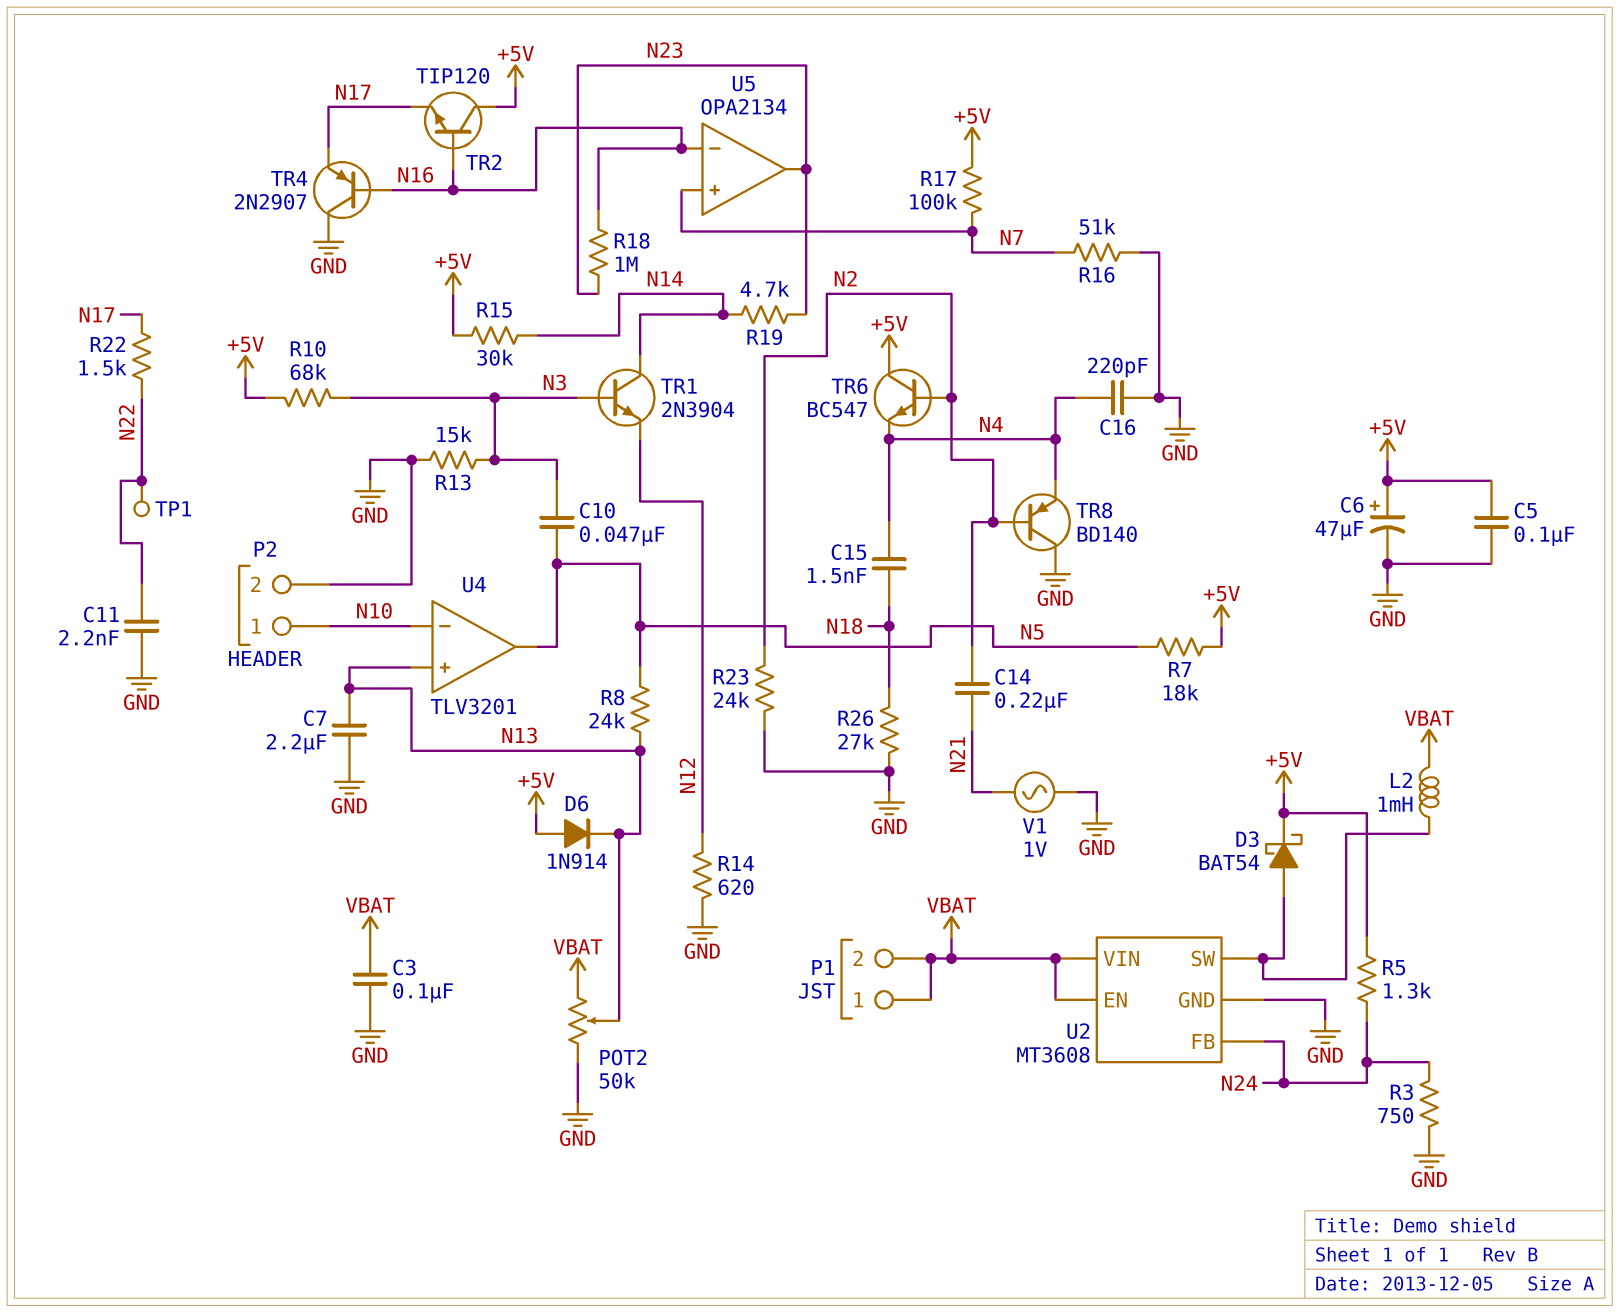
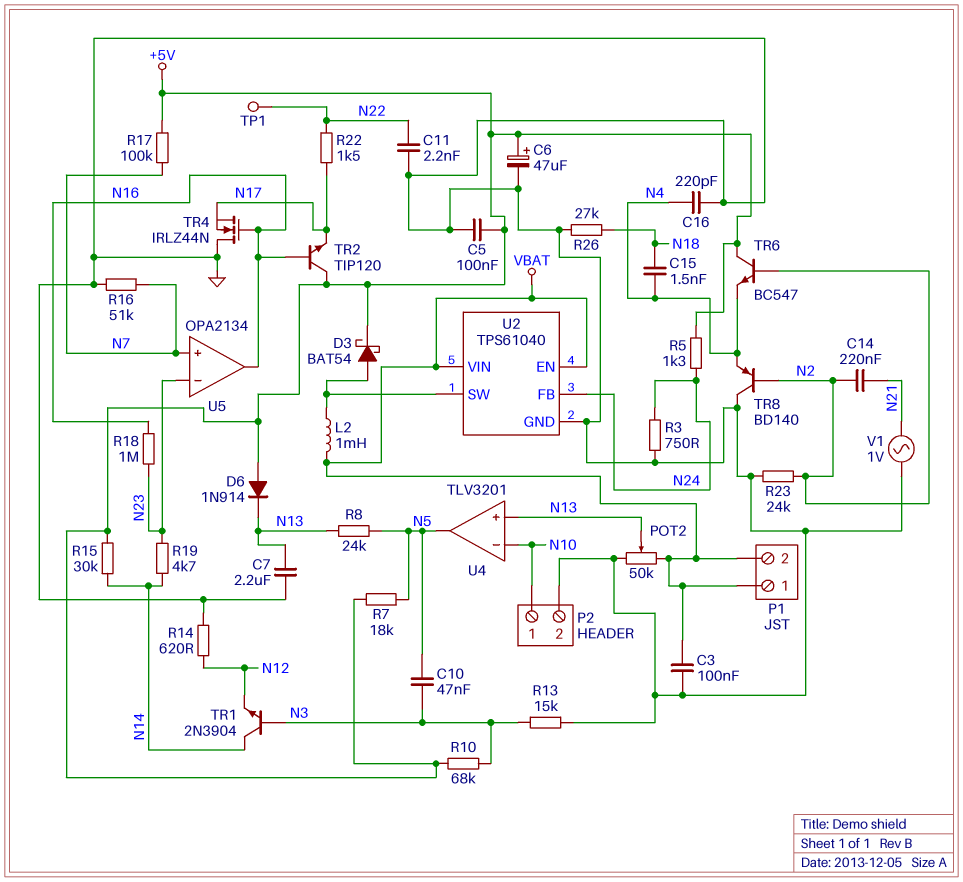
TR4: PNP 2N2907 (B N16, C GND, E N17) -> NMOS IRLZ44N (G N16, D GND, S N17)
U2: MT3608 -> TPS61040
U5 pin in-: N16 -> N23
U5 pin out: N23 -> N16

